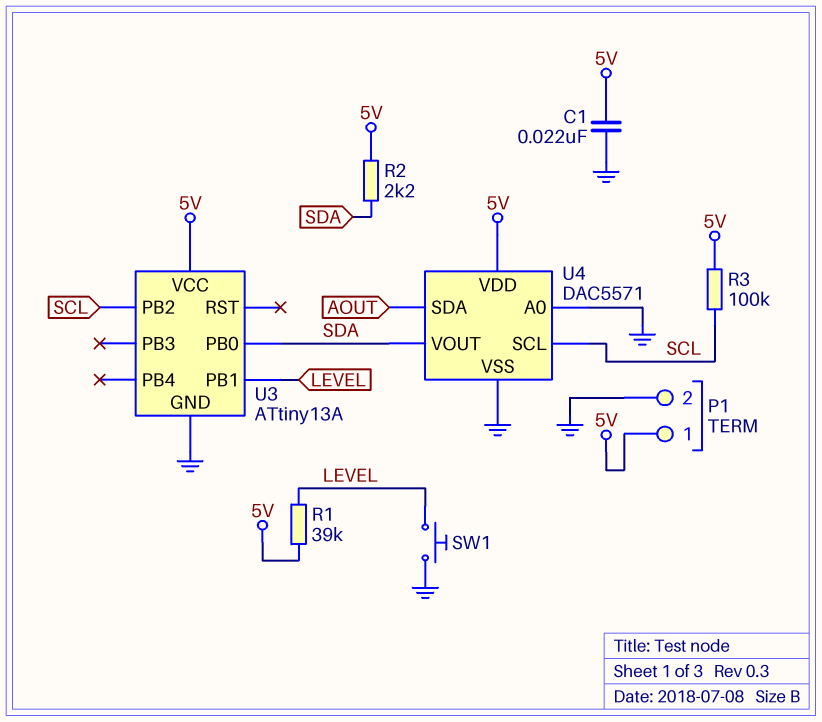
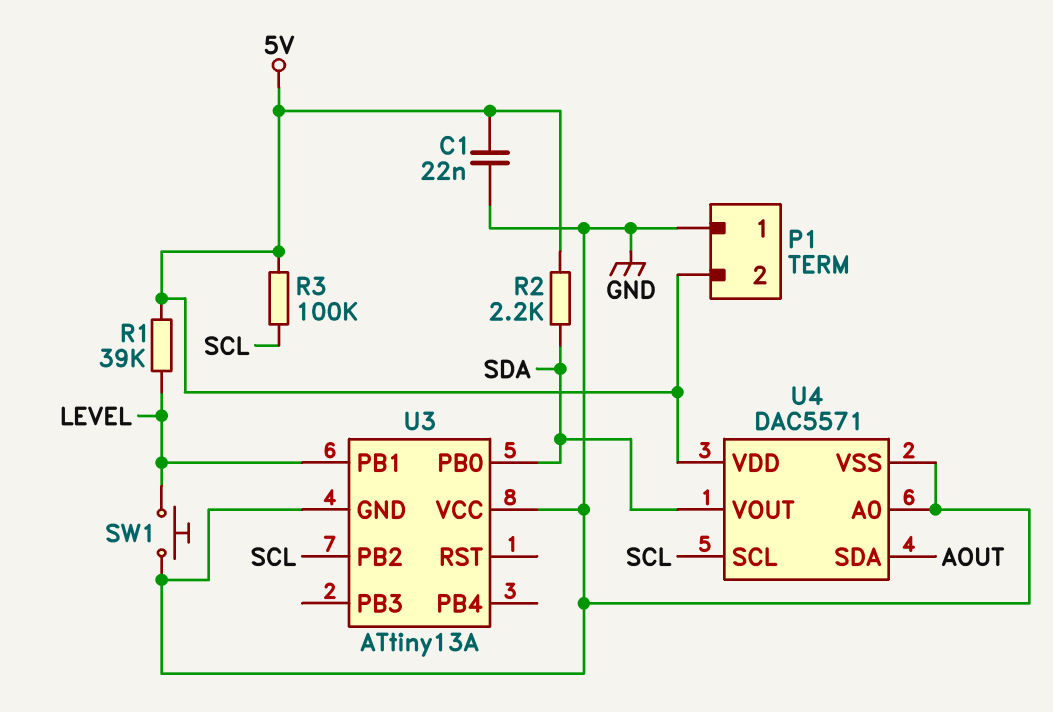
P1 pin 1: 5V -> GND
P1 pin 2: GND -> 5V
U3 pin VCC: 5V -> GND

